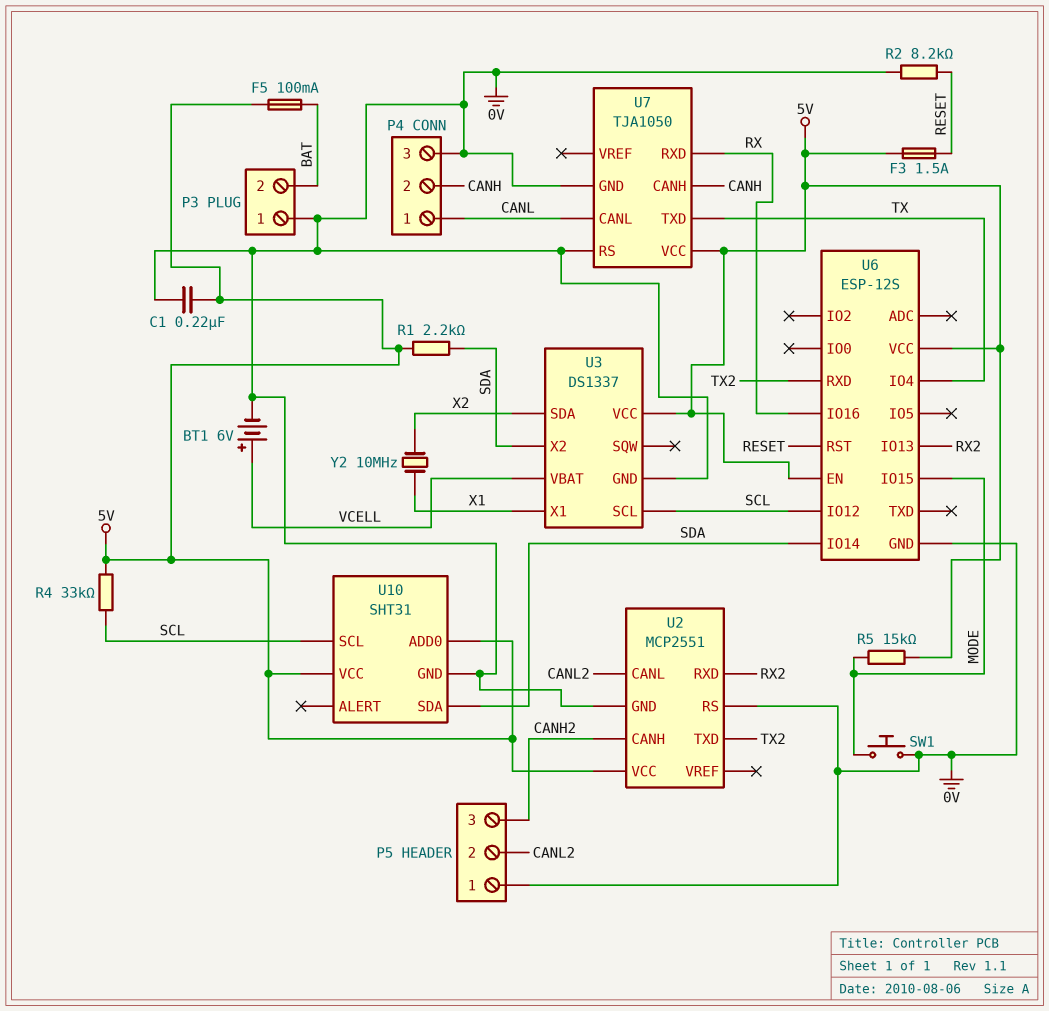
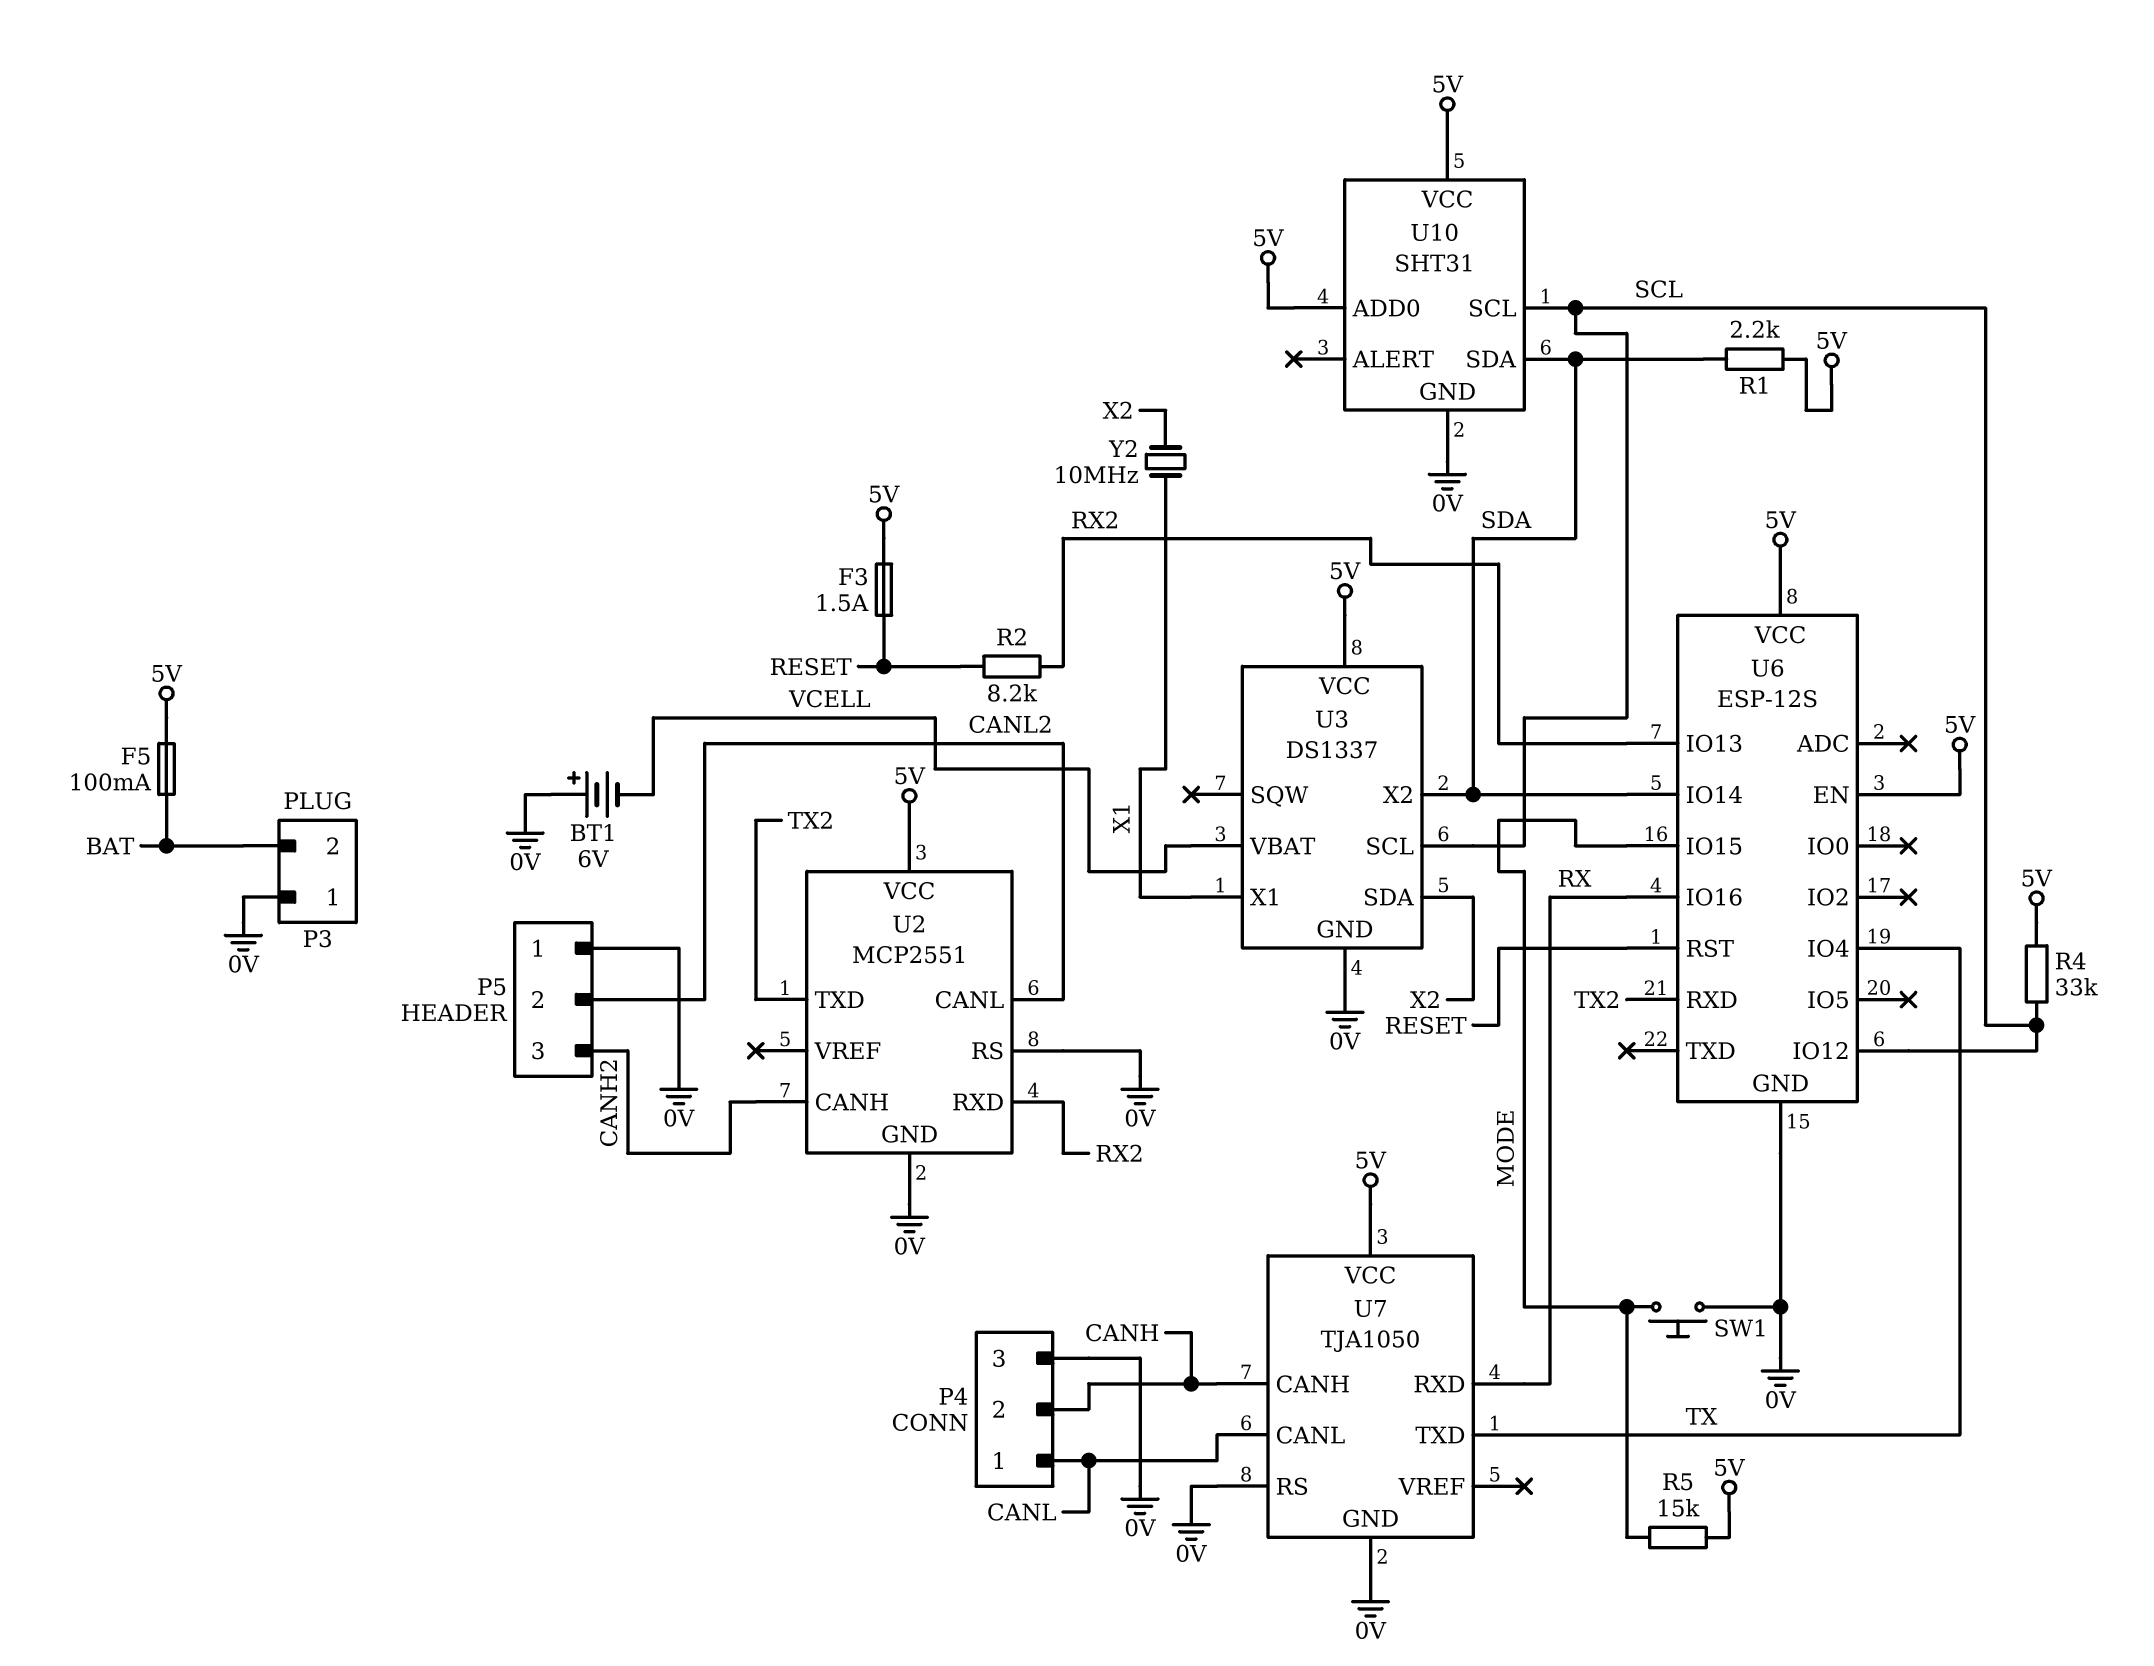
BT1: 6V (plus VCELL, minus 0V) -> 6V (plus 0V, minus VCELL)
C1: 220nF (0V, 5V) -> none
R2: 8.2k (0V, RESET) -> 8.2k (RESET, RX2)

